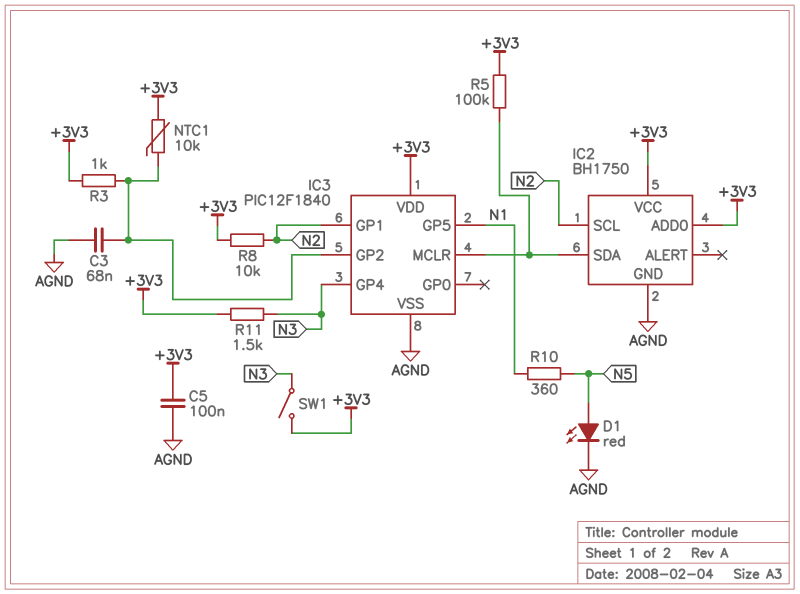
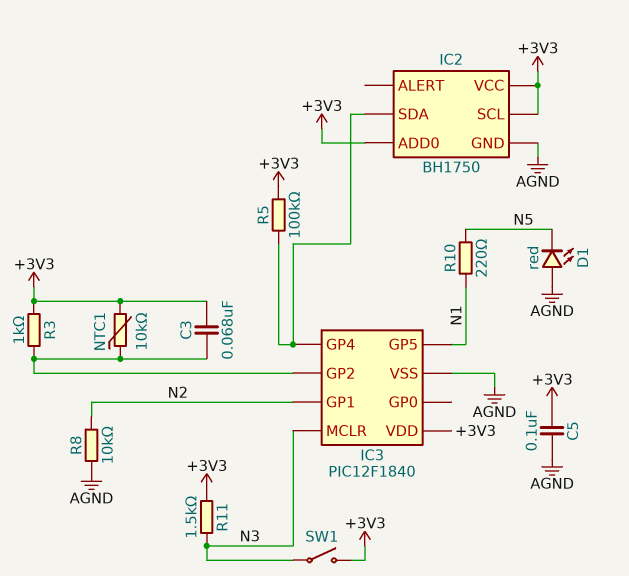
C3: 68nF (AGND, IC3/GP2) -> 68nF (+3V3, IC3/GP2)
D1: LED red (A N5, K AGND) -> LED red (A AGND, K N5)
IC2 pin SCL: N2 -> +3V3
IC3 pin GP4: N3 -> IC2/SDA
IC3 pin MCLR: IC2/SDA -> N3
R8: 10k (+3V3, N2) -> 10k (AGND, N2)
R10: 360 (N1, N5) -> 220 (N1, N5)

